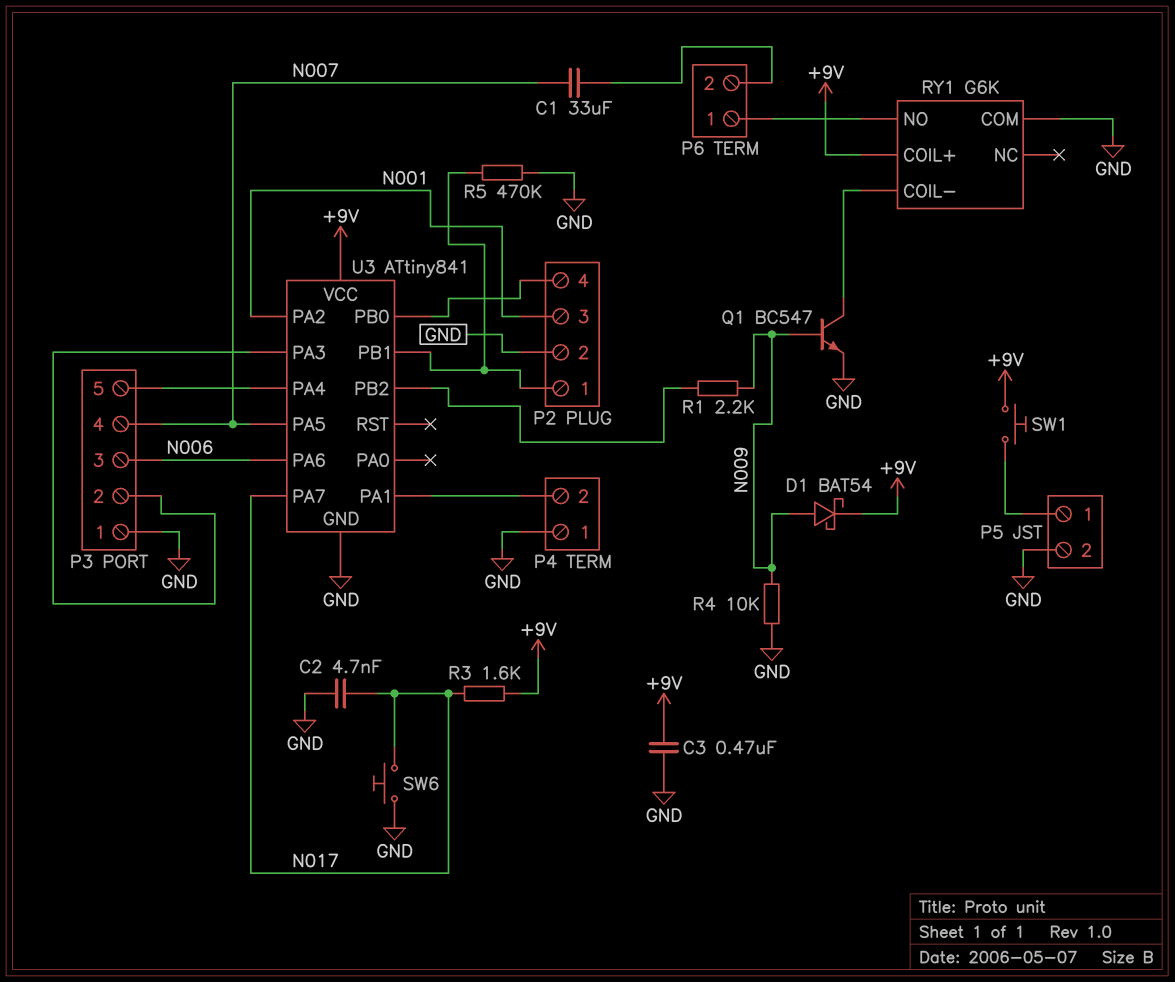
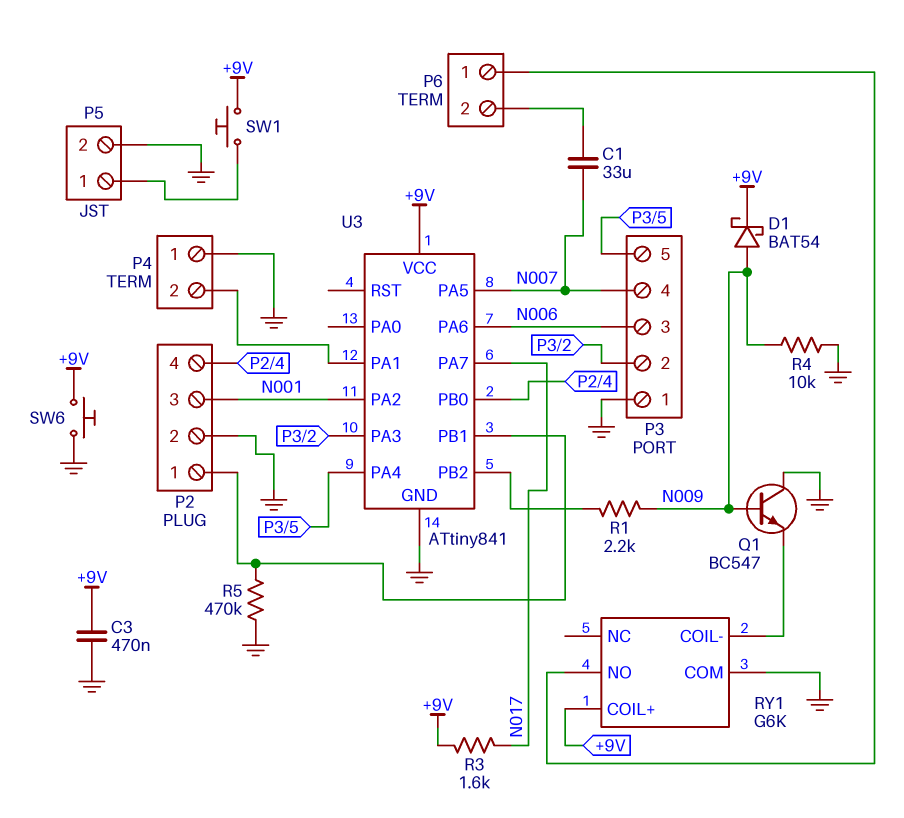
C2: 4.7nF (GND, N017) -> none
Q1: NPN BC547 (B N009, C RY1/COIL-, E GND) -> NPN BC547 (B N009, C GND, E RY1/COIL-)
SW6: button (GND, N017) -> button (+9V, GND)

